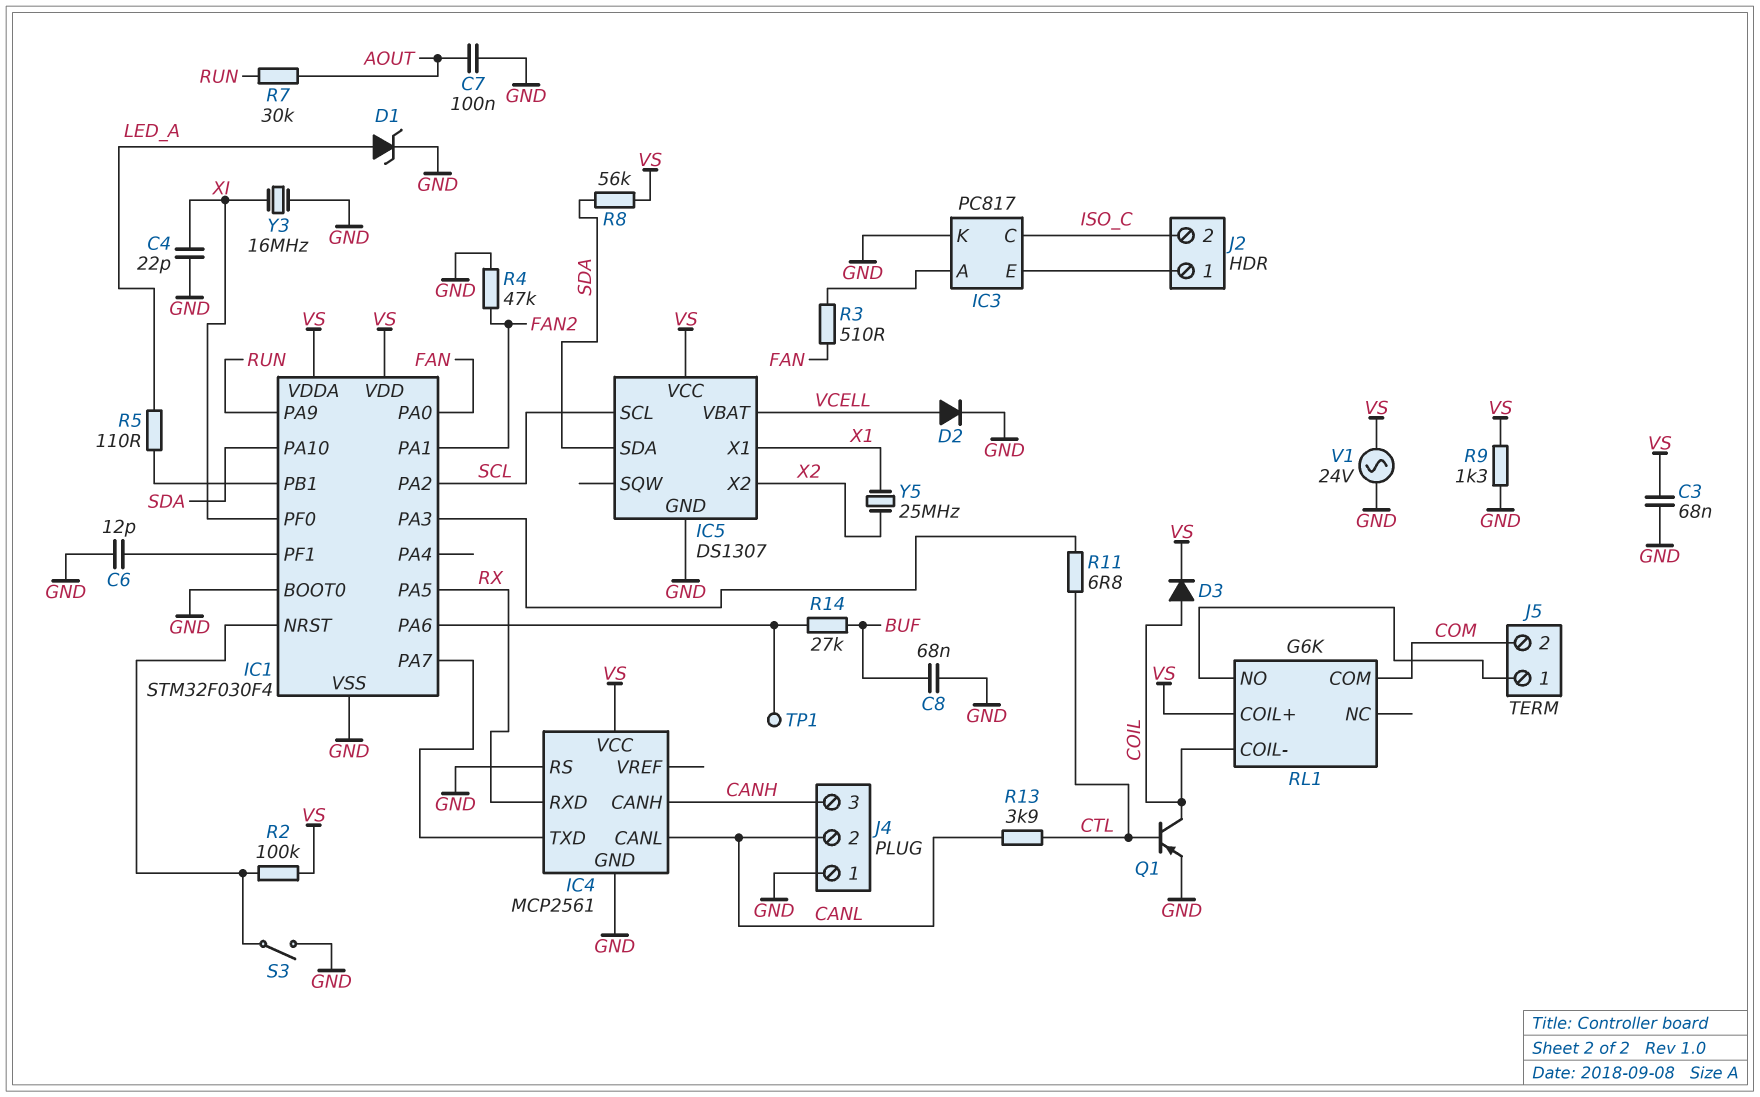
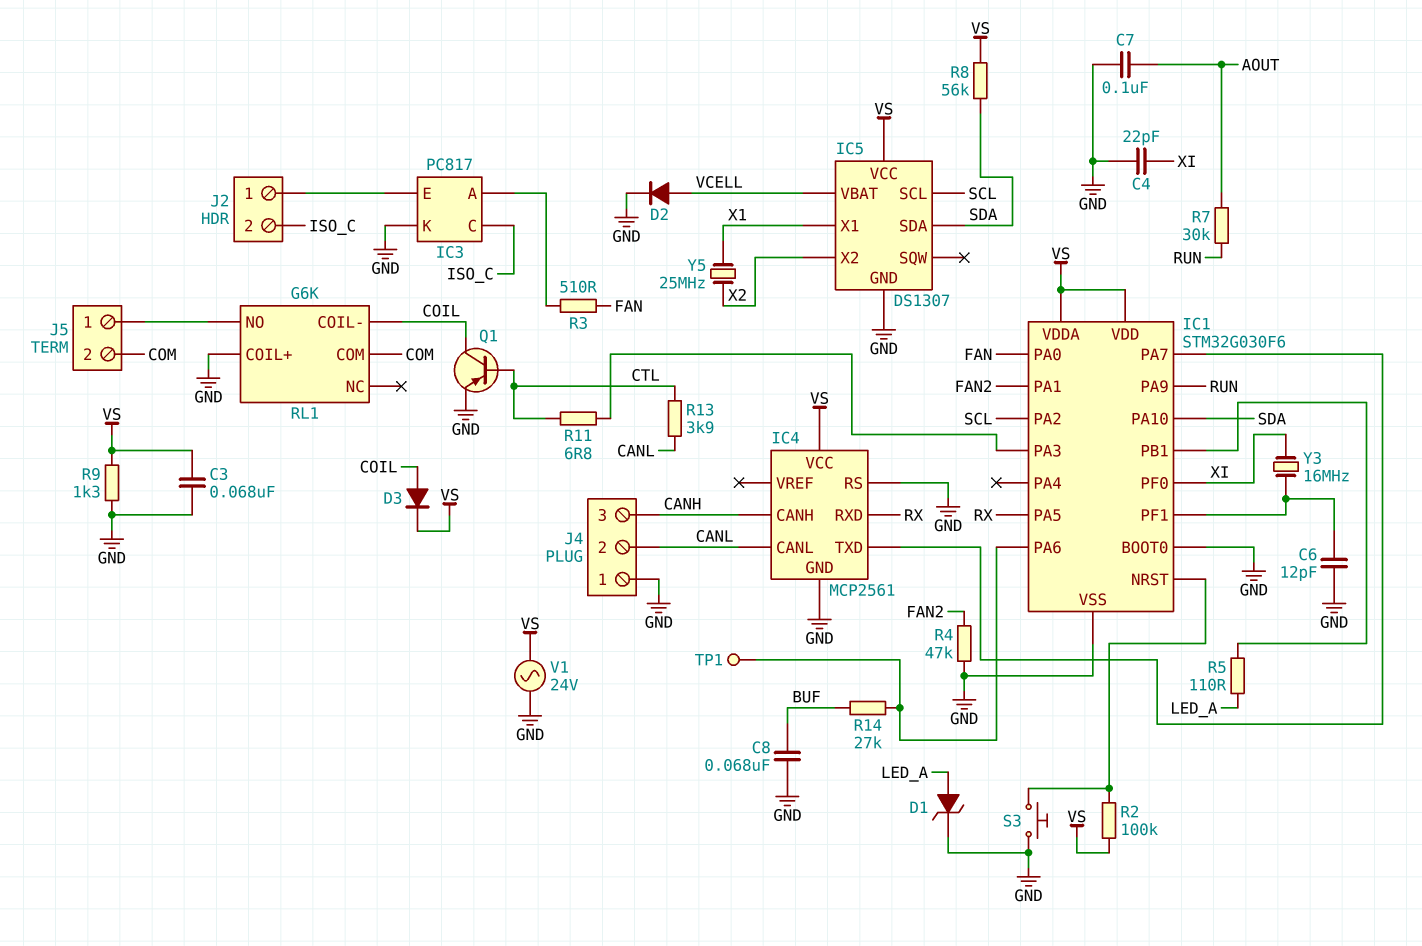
IC1: STM32F030F4 -> STM32G030F6
RL1 pin COIL+: VS -> GND
S3: switch (GND, IC1/NRST) -> button (GND, IC1/NRST)
Y3: 16MHz (GND, XI) -> 16MHz (IC1/PF1, XI)

